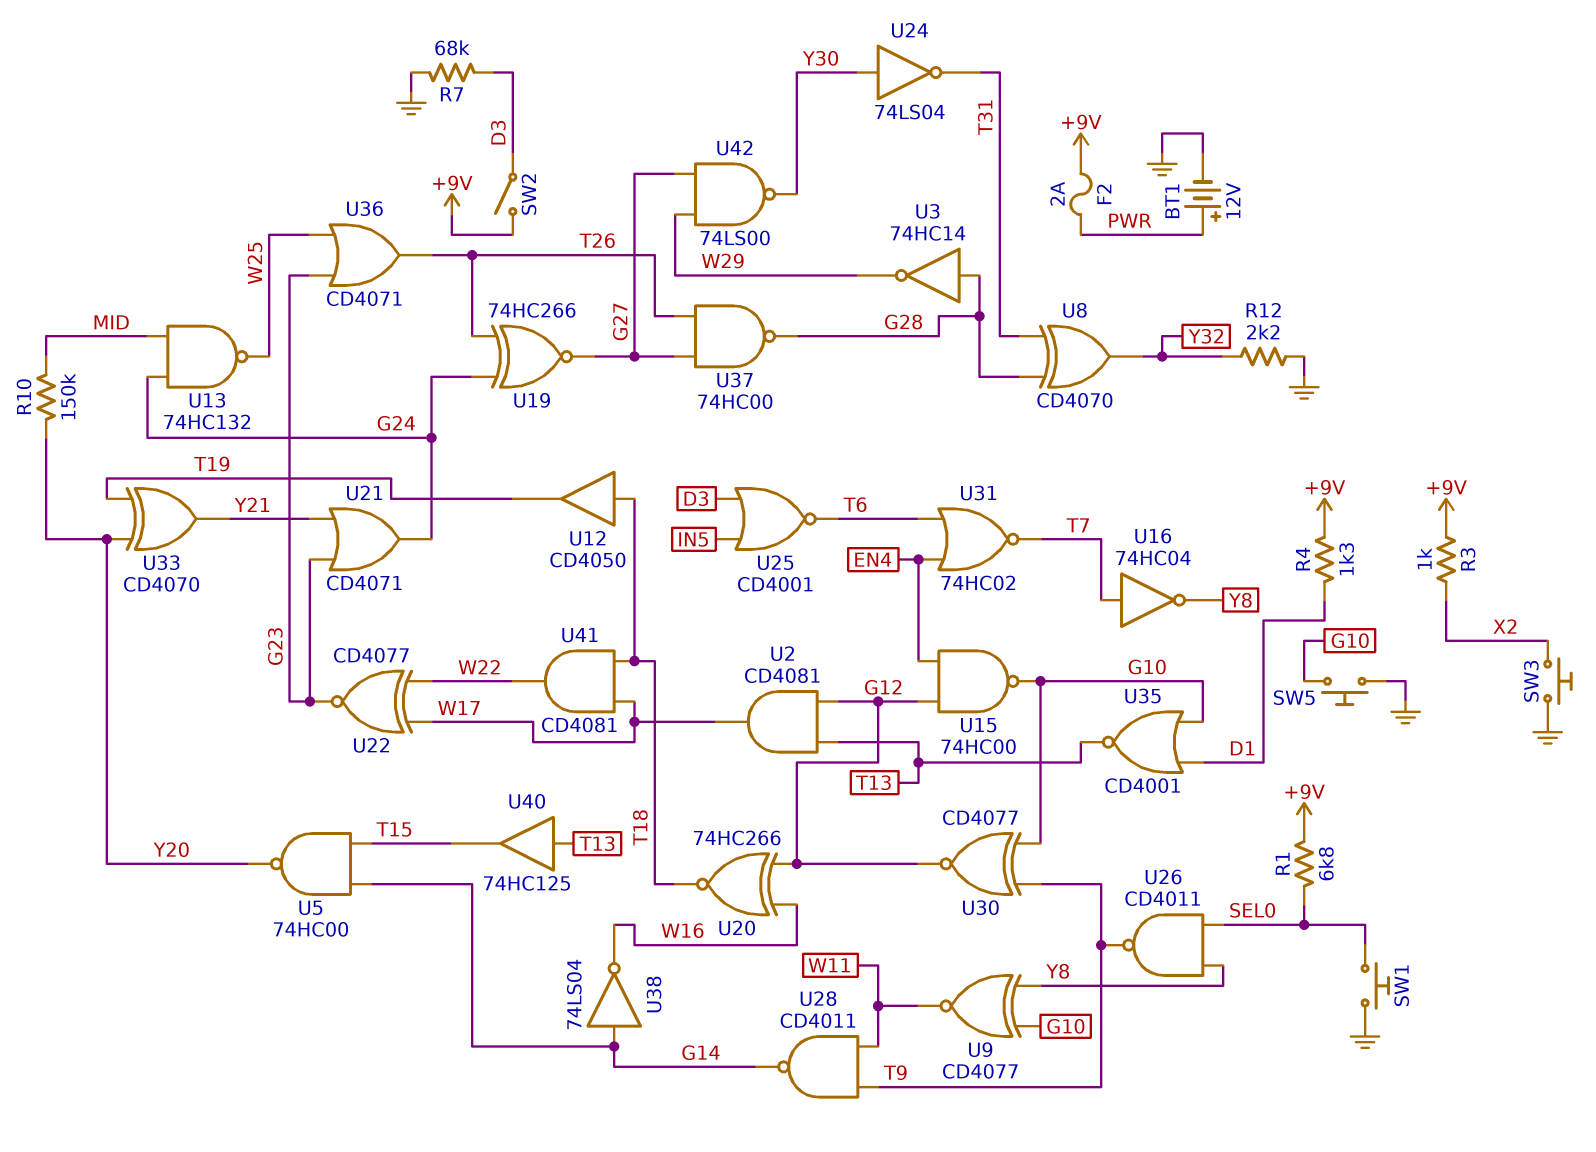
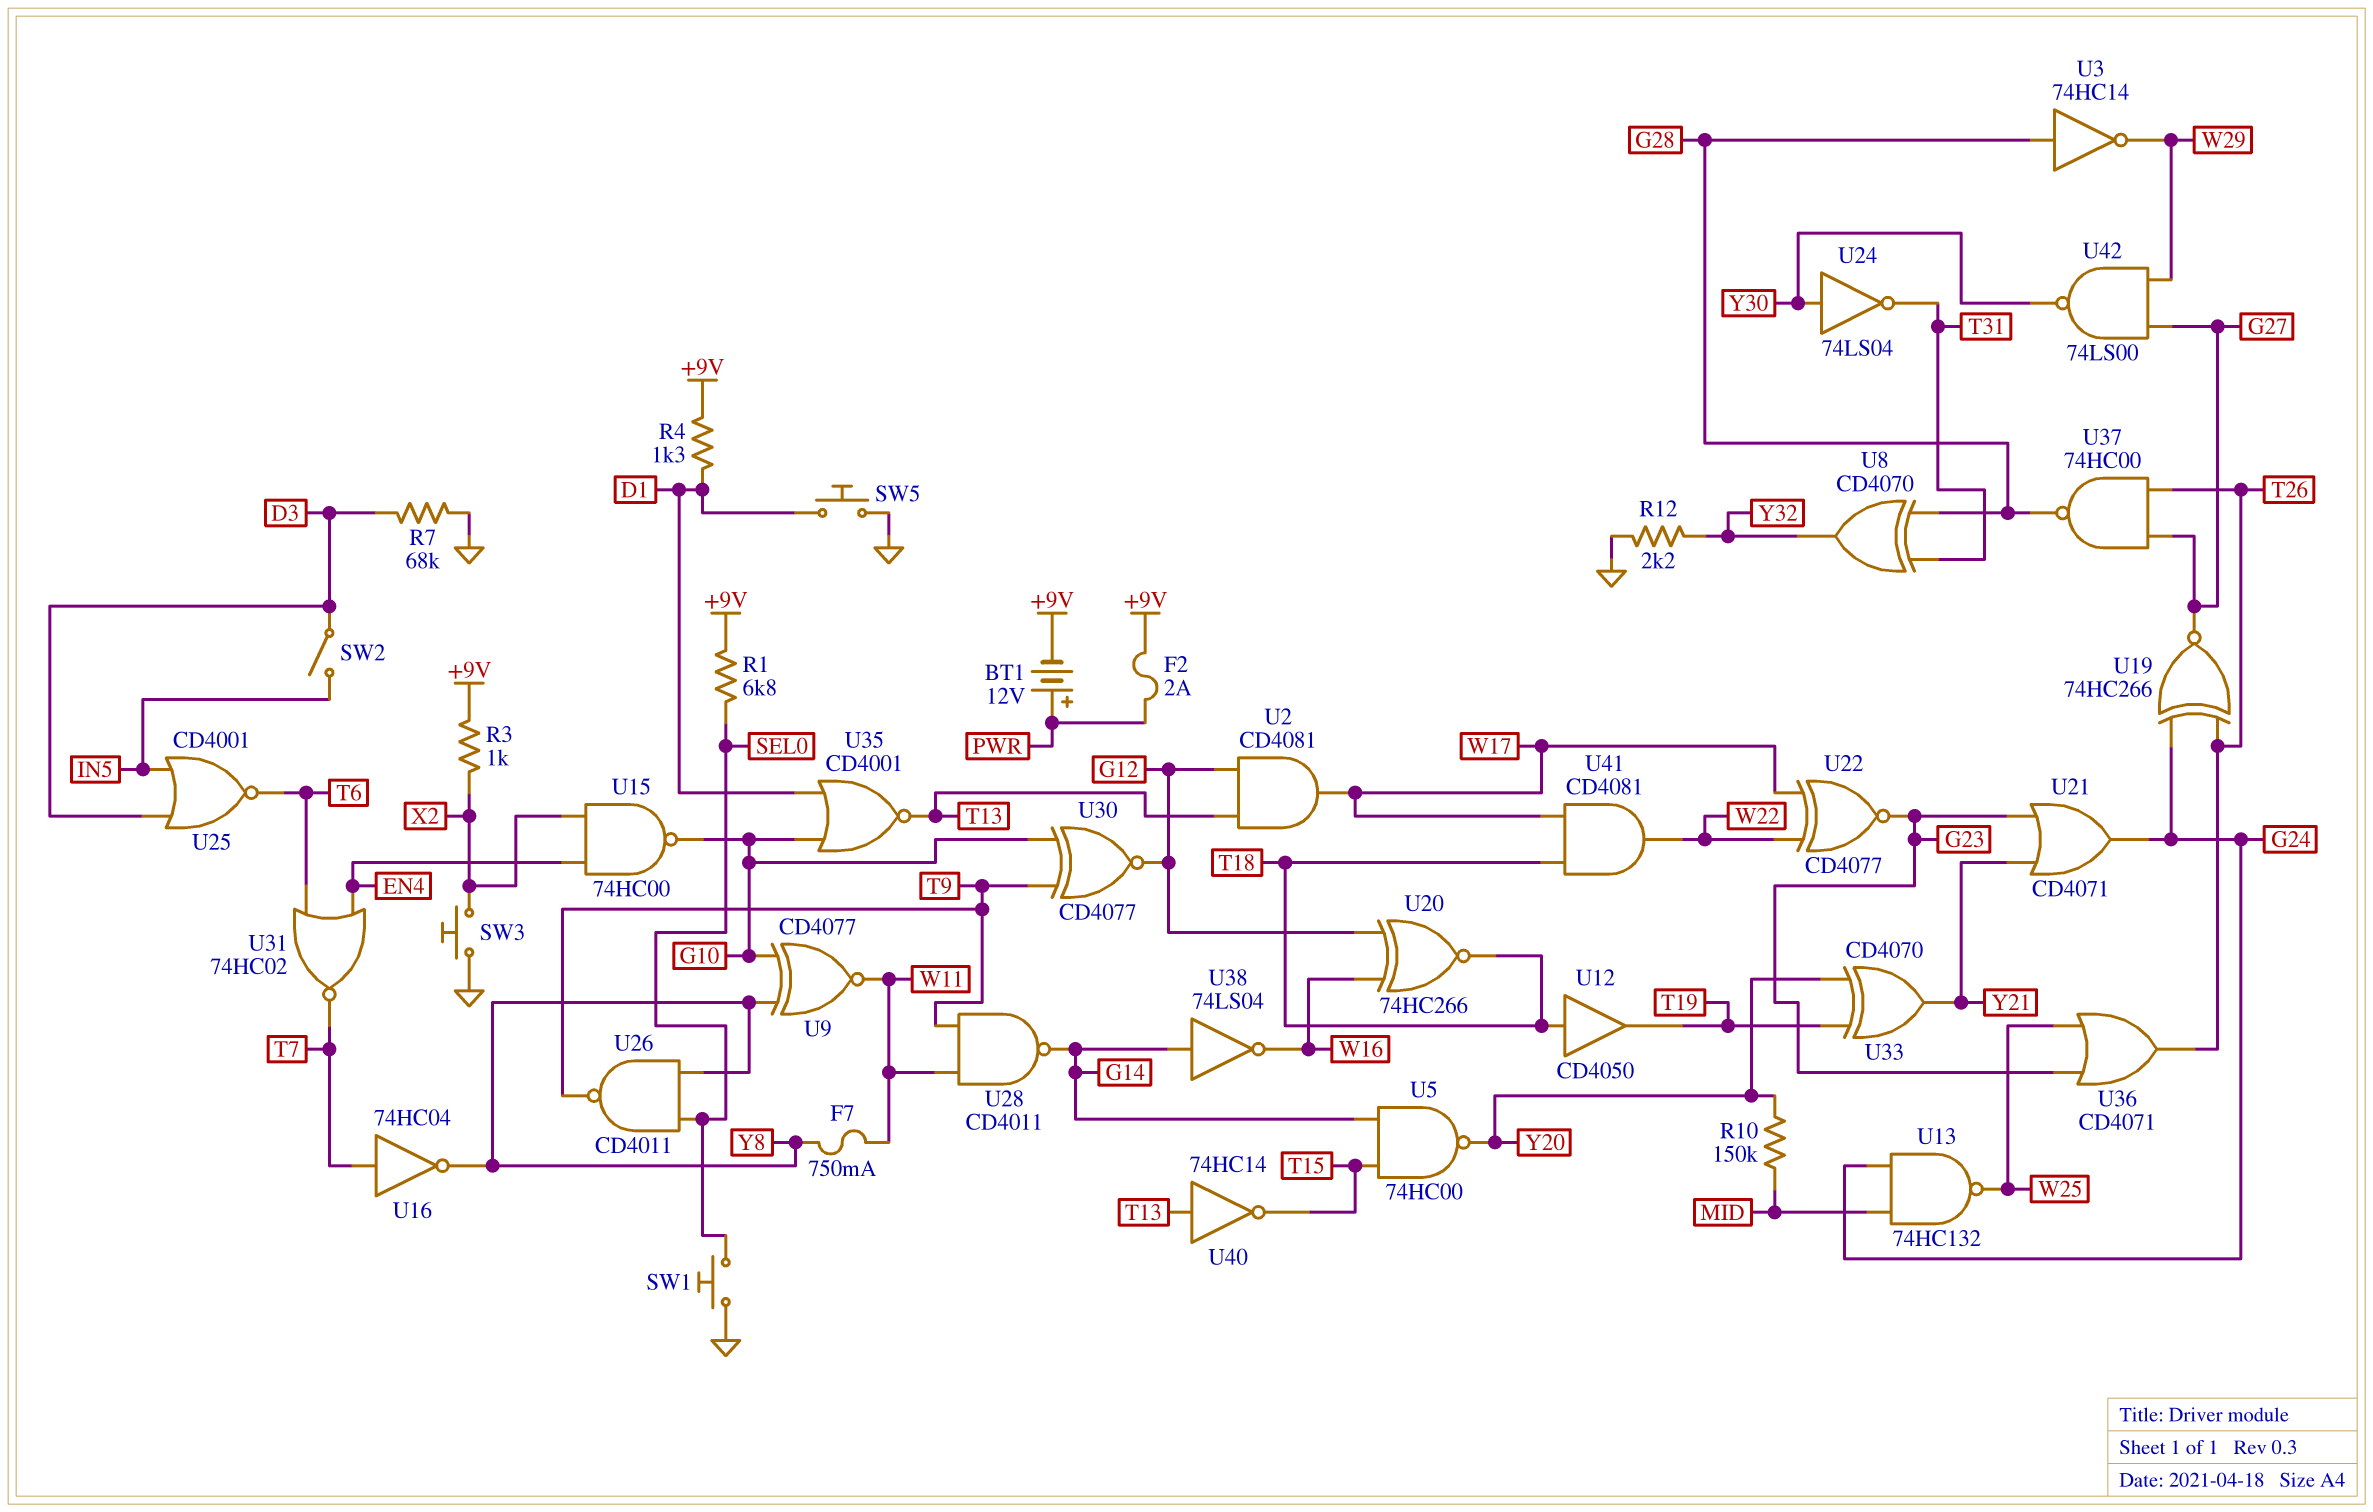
BT1: 12V (plus PWR, minus GND) -> 12V (plus PWR, minus +9V)
F7: none -> 750mA (W11, Y8)
SW2: switch (+9V, D3) -> switch (D3, IN5)
SW5: button (G10, GND) -> button (D1, GND)
U15: NAND 74HC00 (in EN4, in G12, out G10) -> NAND 74HC00 (in EN4, in X2, out G10)
U40: buffer 74HC125 (in T13, out T15) -> NOT 74HC14 (in T13, out T15)

